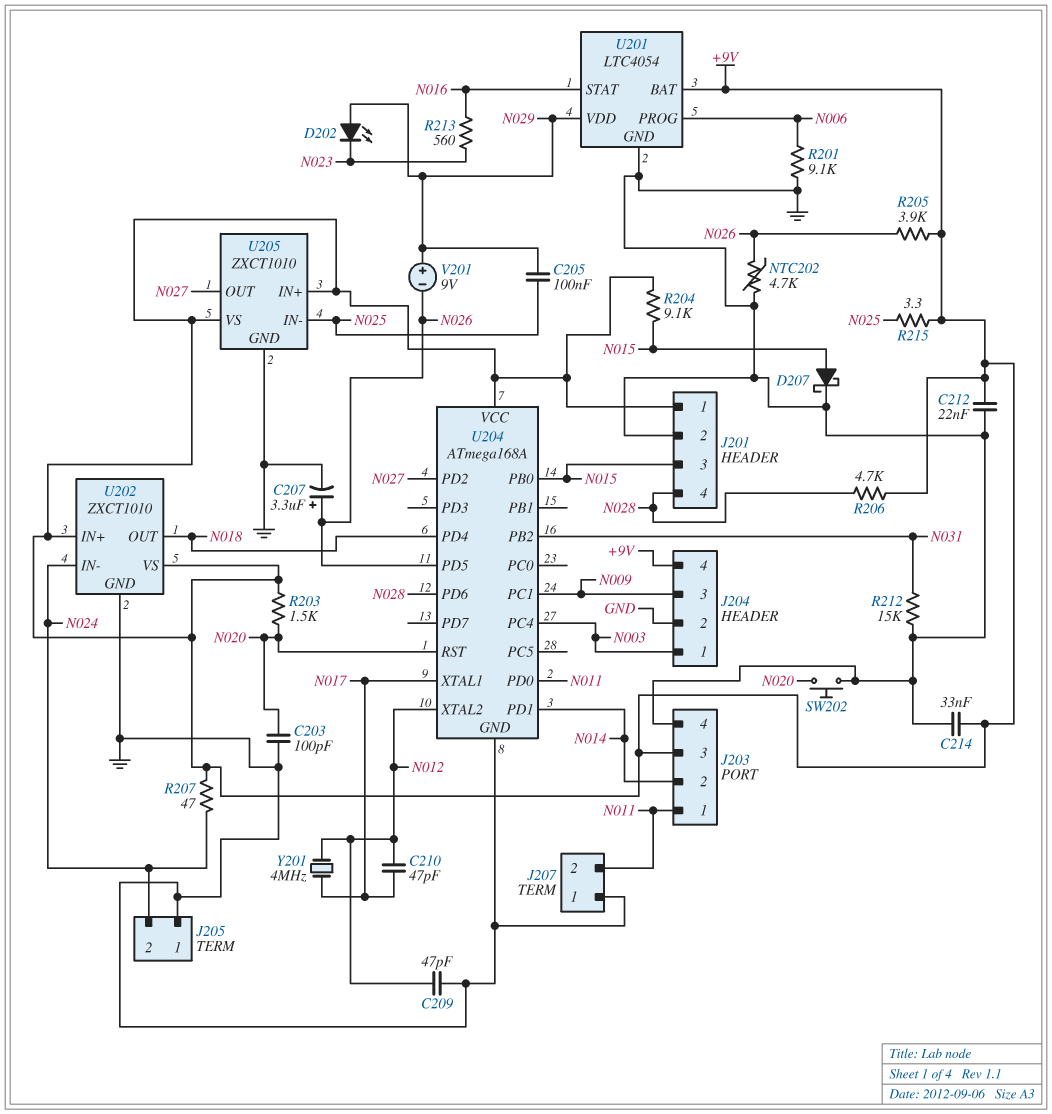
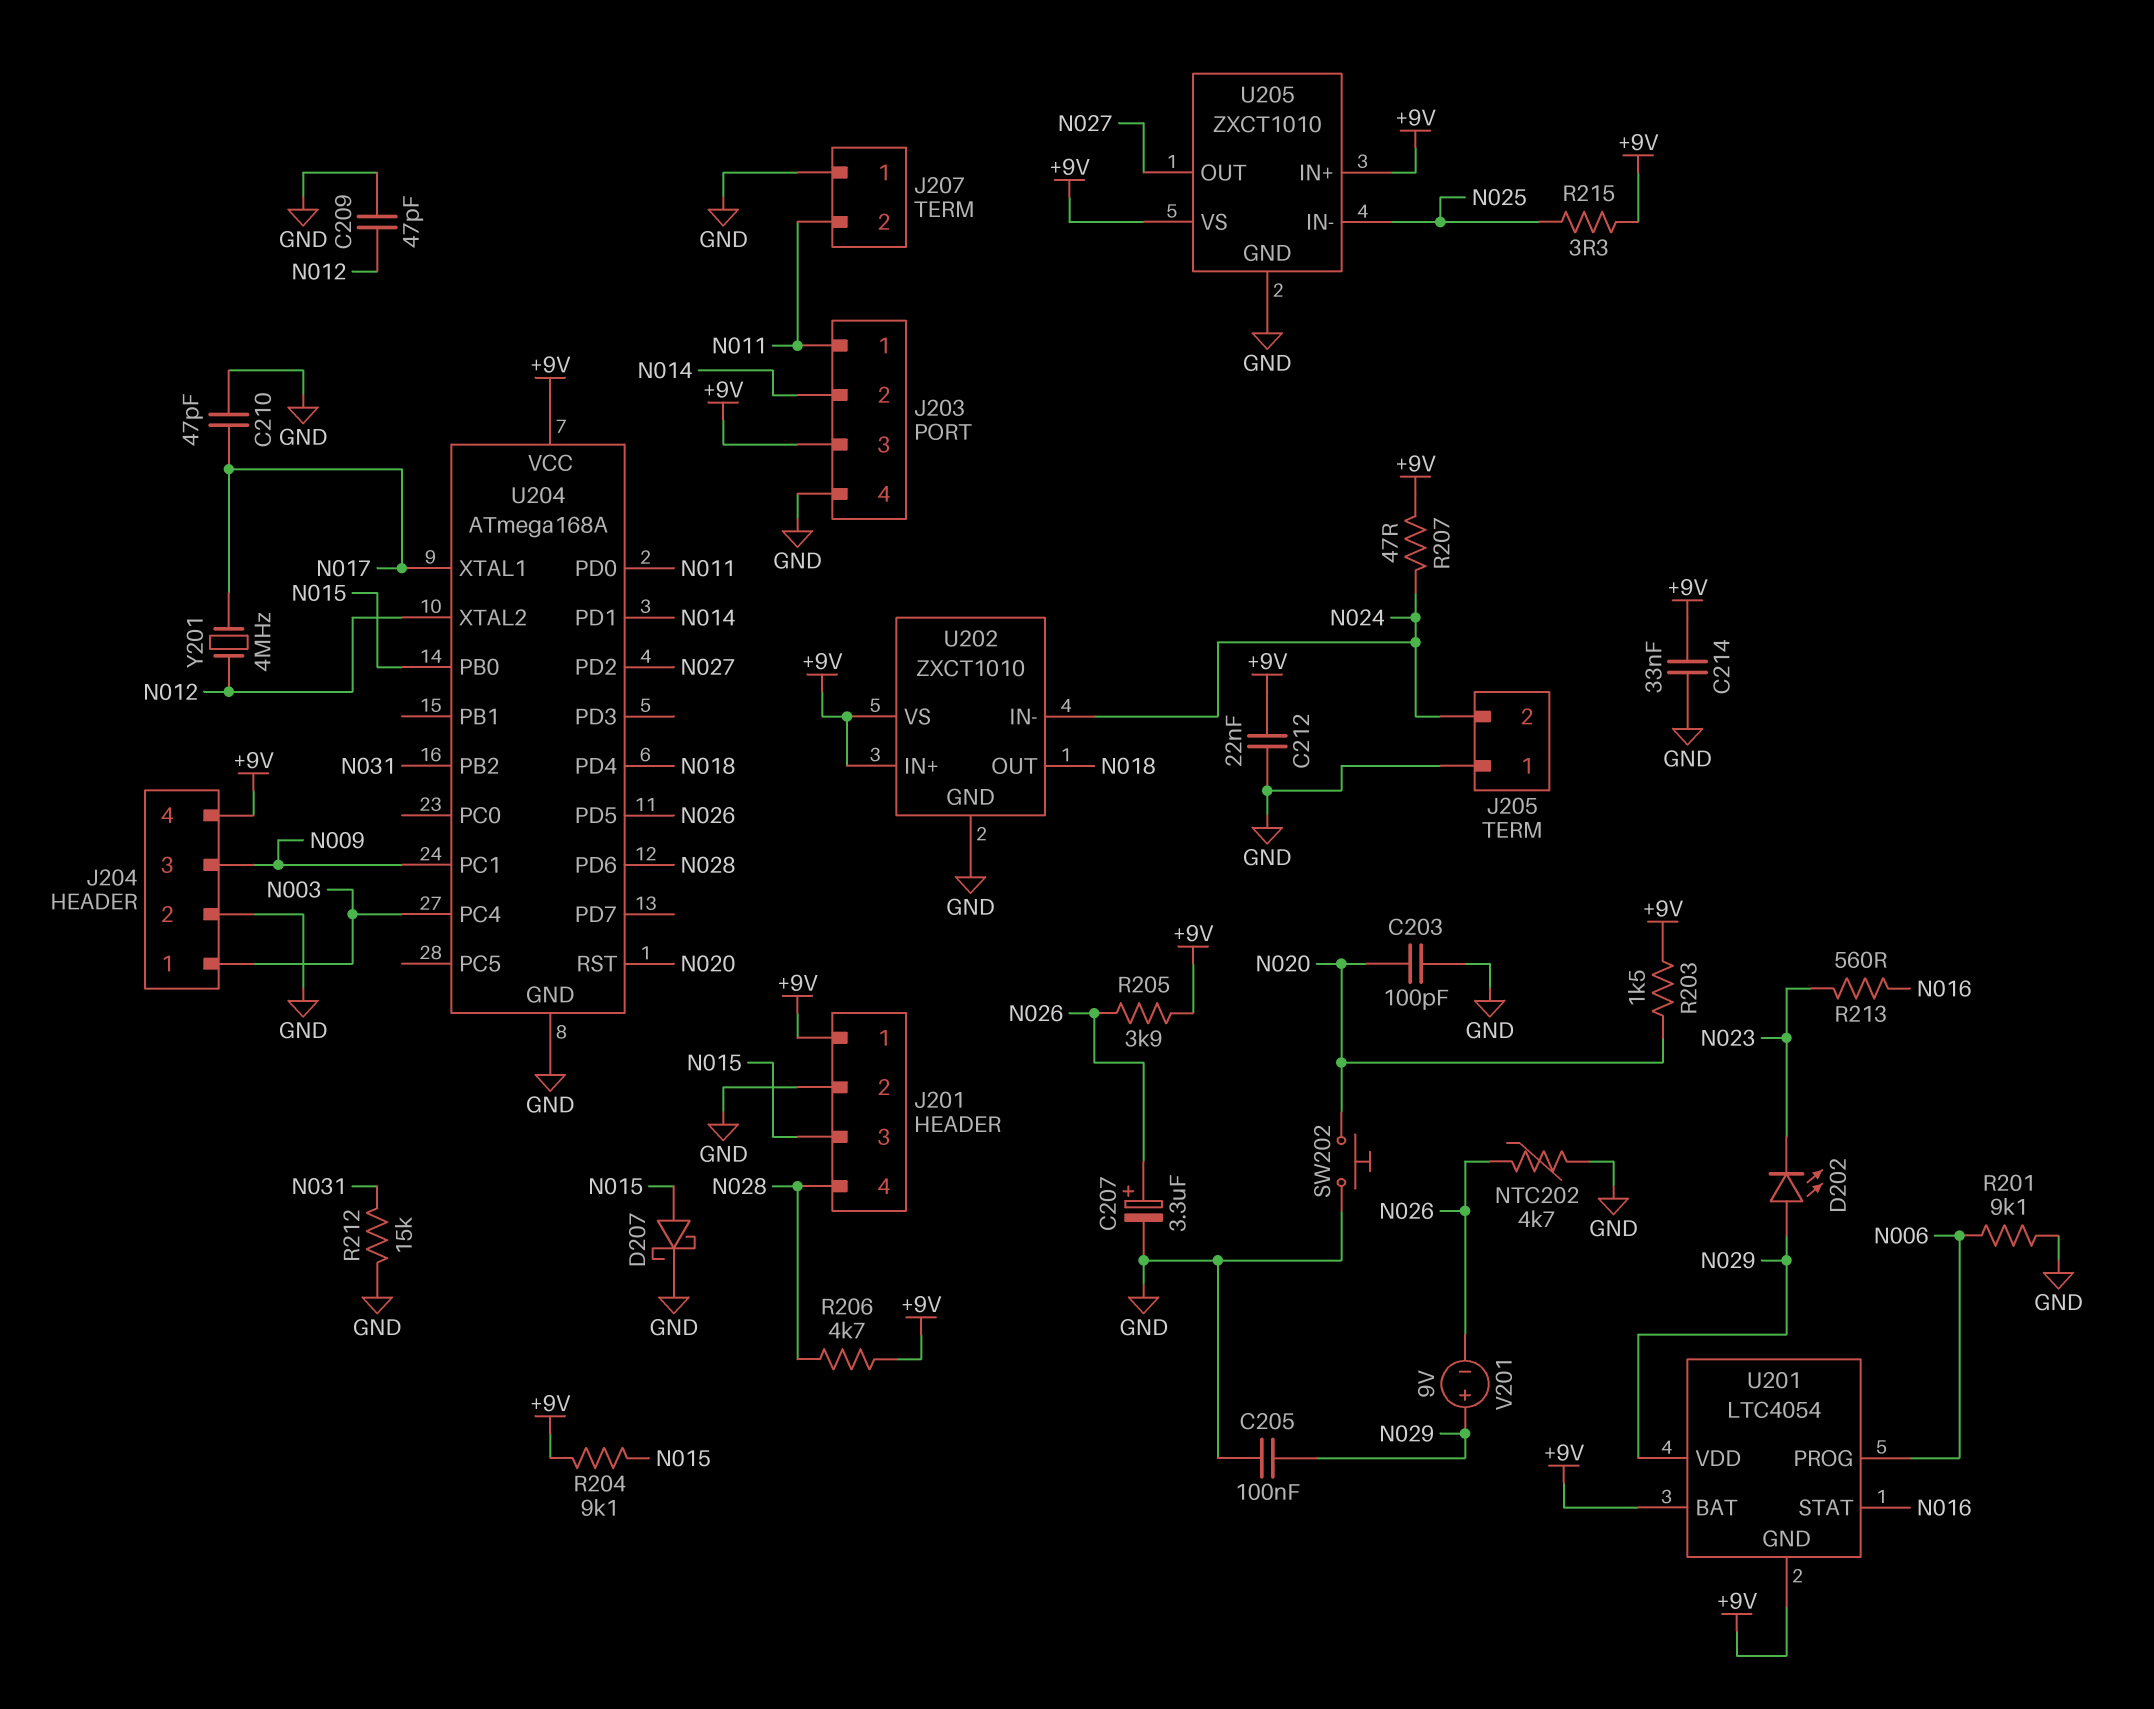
C205: 100nF (N025, N029) -> 100nF (GND, N029)
C210: 47pF (N012, N017) -> 47pF (GND, N017)
U201 pin GND: GND -> +9V

